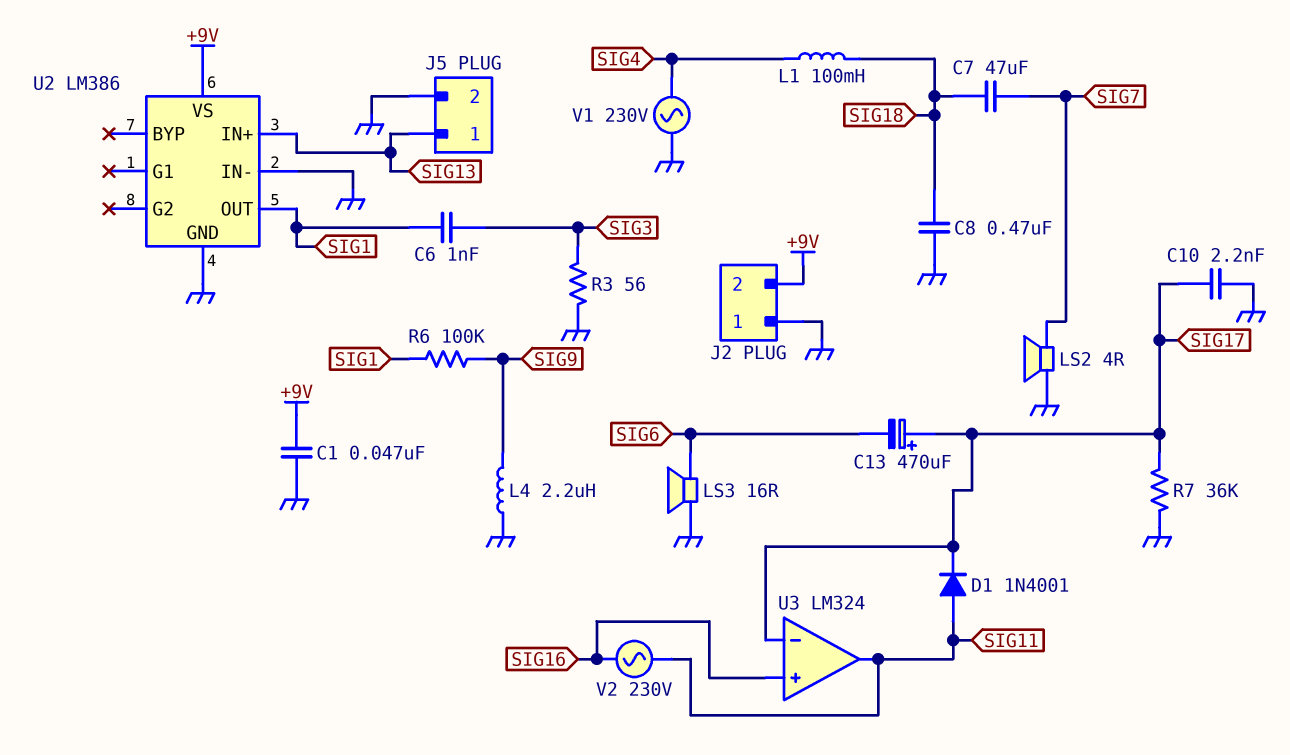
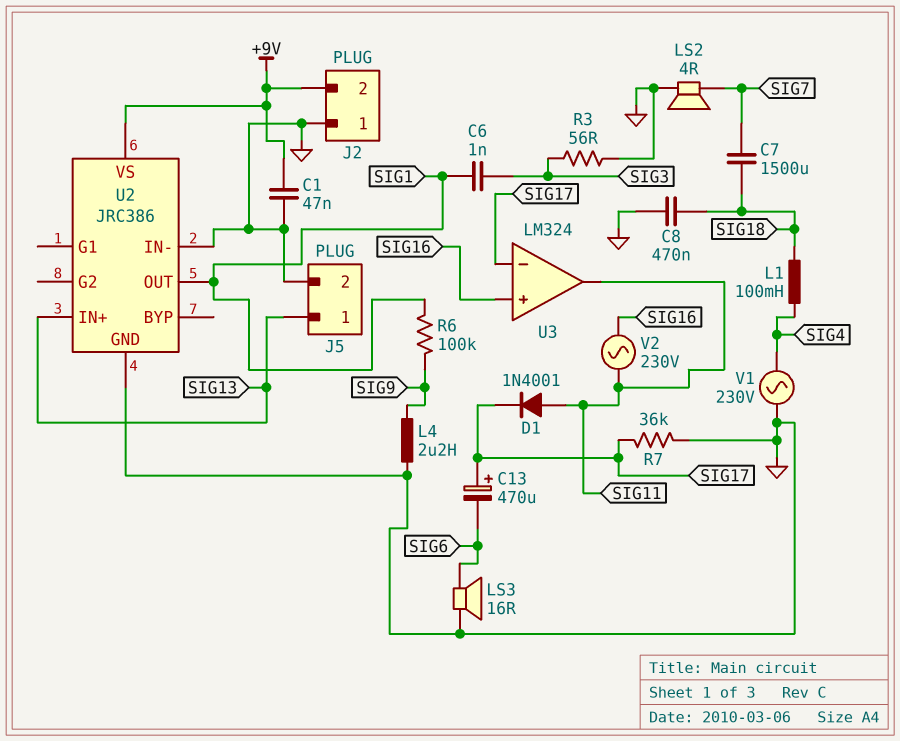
C7: 47uF (SIG7, SIG18) -> 1500uF (SIG7, SIG18)
C10: 2.2nF (GND, SIG17) -> none
U2: LM386 -> JRC386

